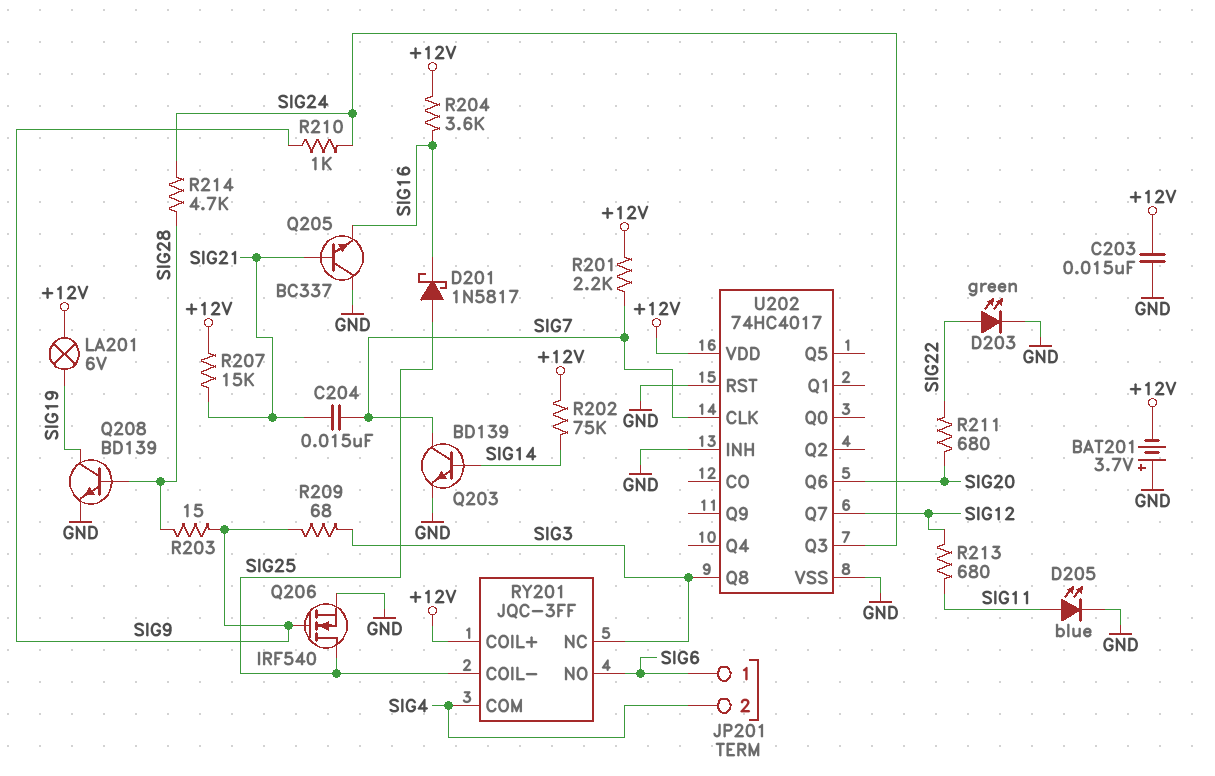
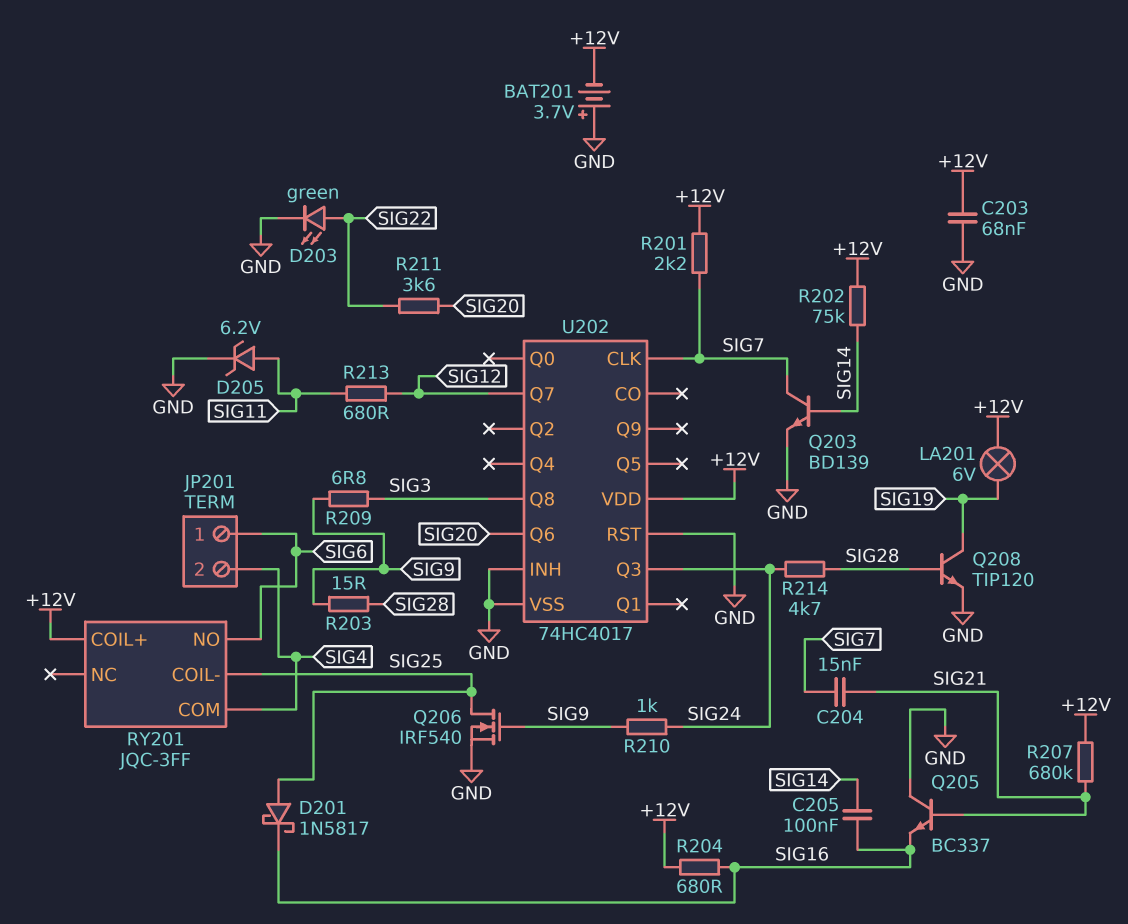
C203: 15nF (+12V, GND) -> 68nF (+12V, GND)
C205: none -> 100nF (SIG14, SIG16)
D205: LED blue (A SIG11, K GND) -> zener 6.2V (A SIG11, K GND)
Q208: NPN BD139 (B SIG28, C SIG19, E GND) -> NPN TIP120 (B SIG28, C SIG19, E GND)
R204: 3.6k (+12V, SIG16) -> 680 (+12V, SIG16)
R207: 15k (+12V, SIG21) -> 680k (+12V, SIG21)
R209: 68 (SIG3, SIG9) -> 6.8 (SIG3, SIG9)
R211: 680 (SIG20, SIG22) -> 3.6k (SIG20, SIG22)
RY201 pin NC: SIG3 -> none

